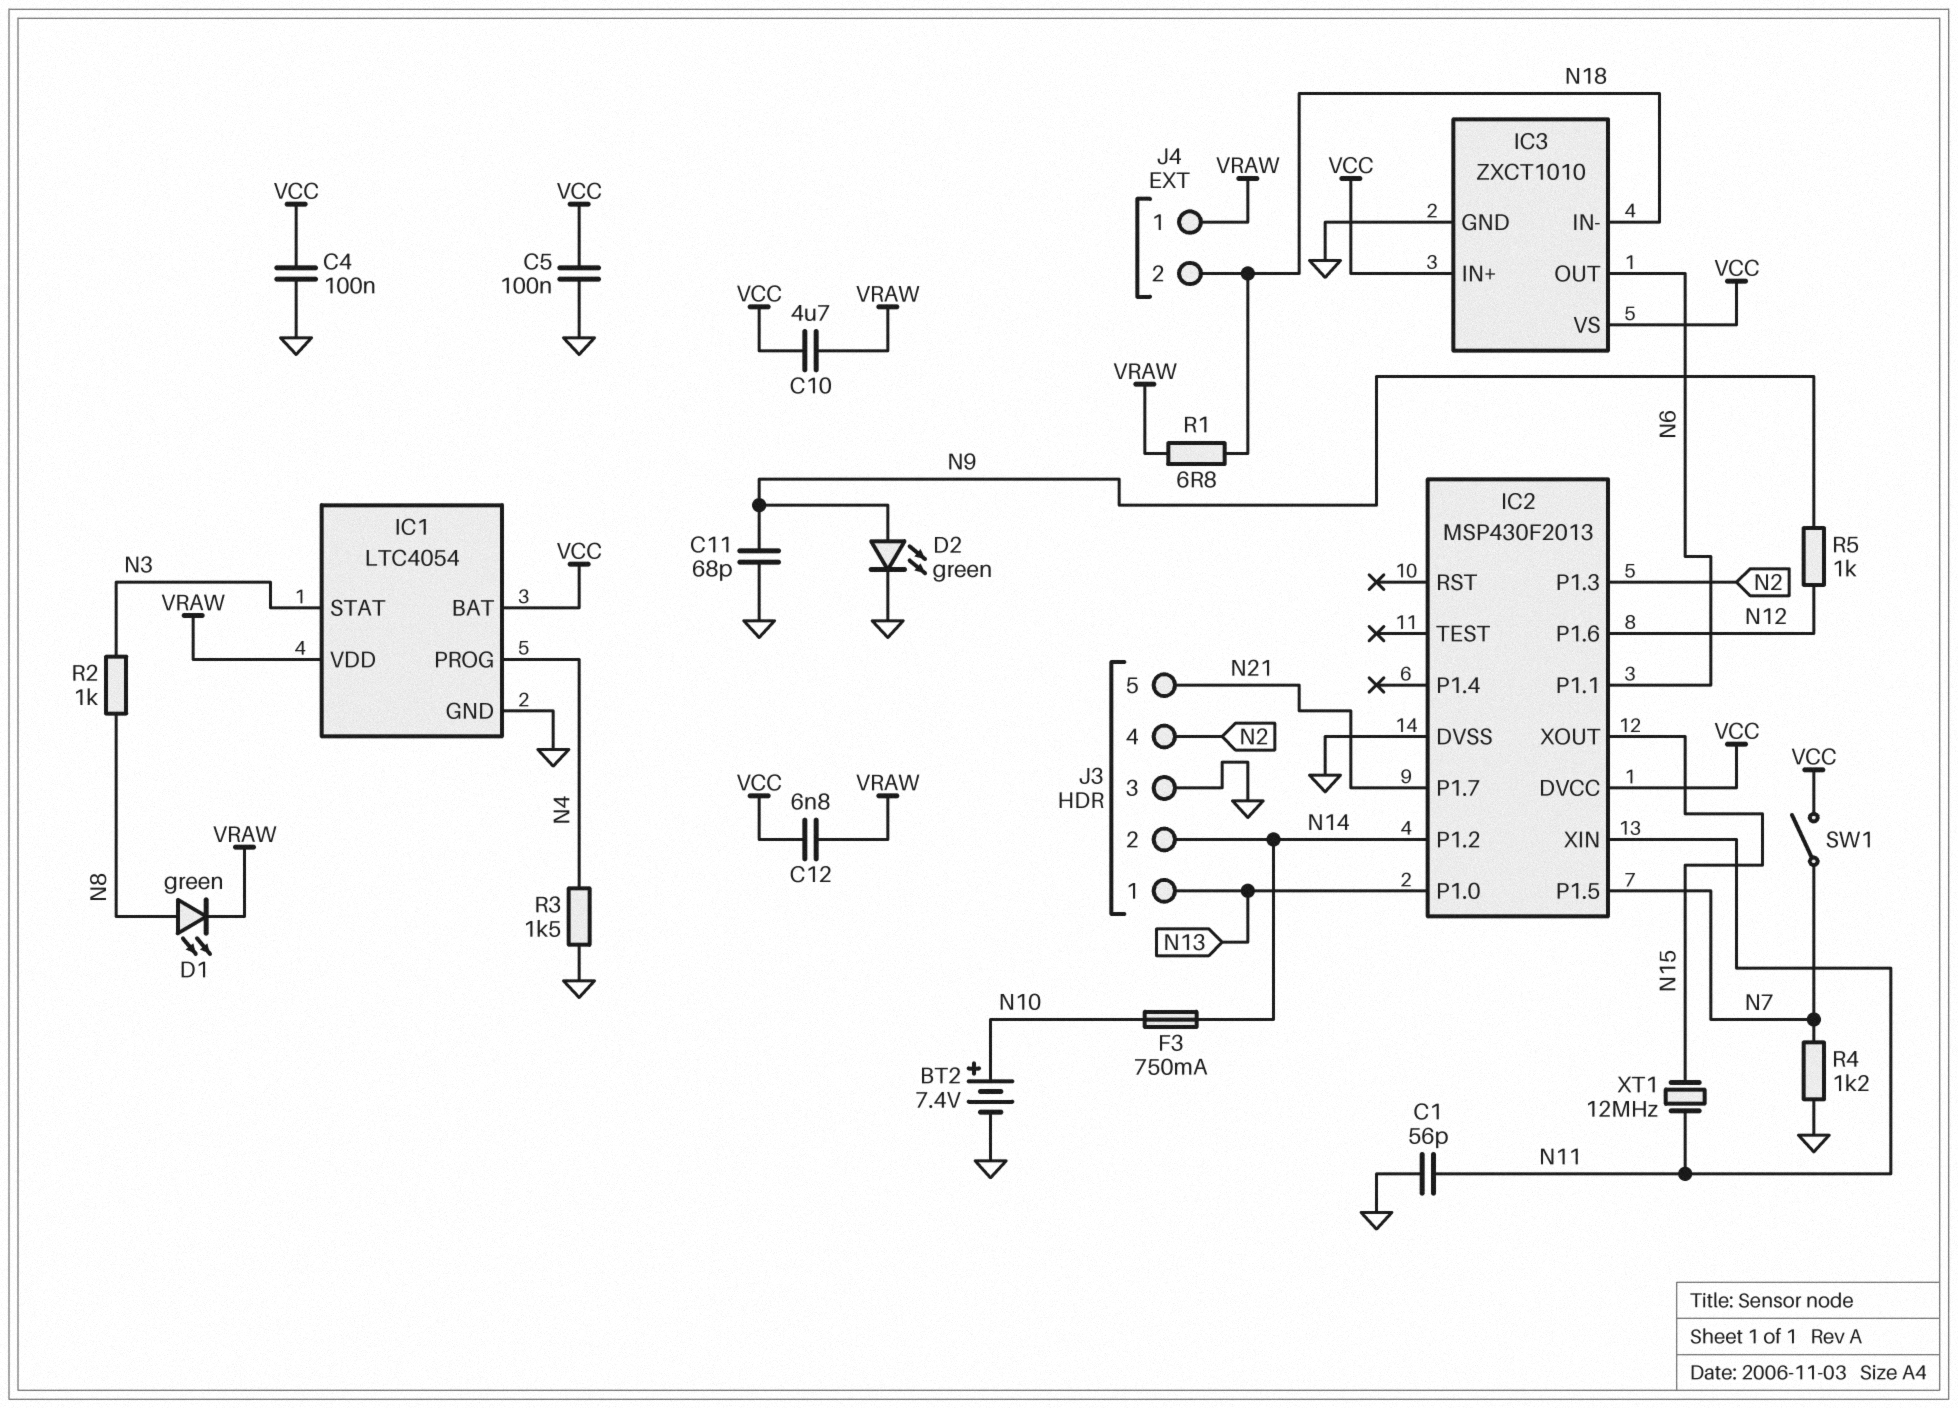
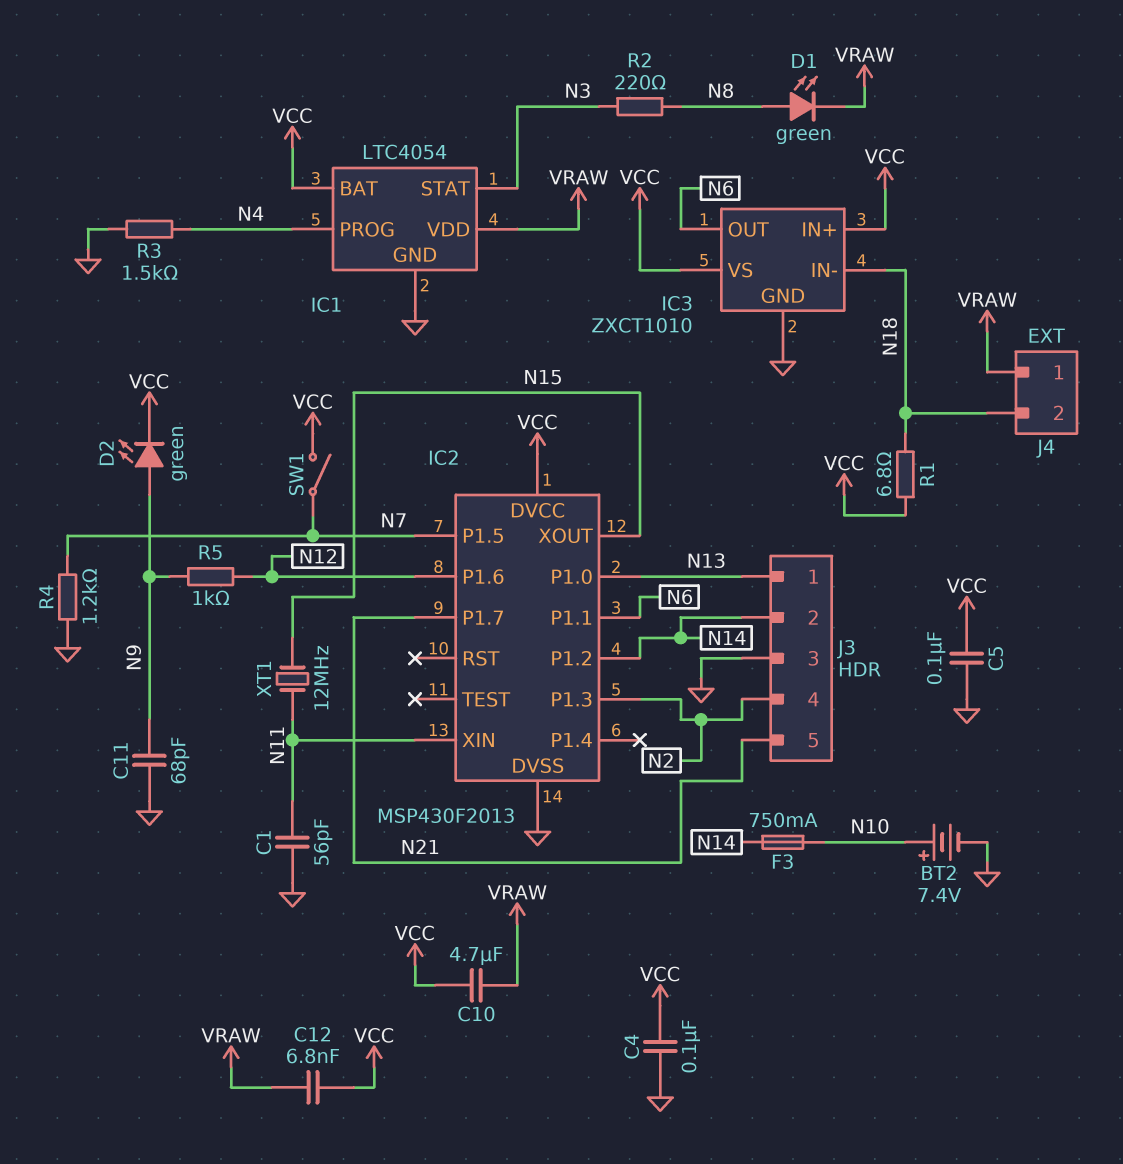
D2: LED green (A N9, K GND) -> LED green (A N9, K VCC)
R1: 6.8 (N18, VRAW) -> 6.8 (N18, VCC)
R2: 1k (N3, N8) -> 220 (N3, N8)

